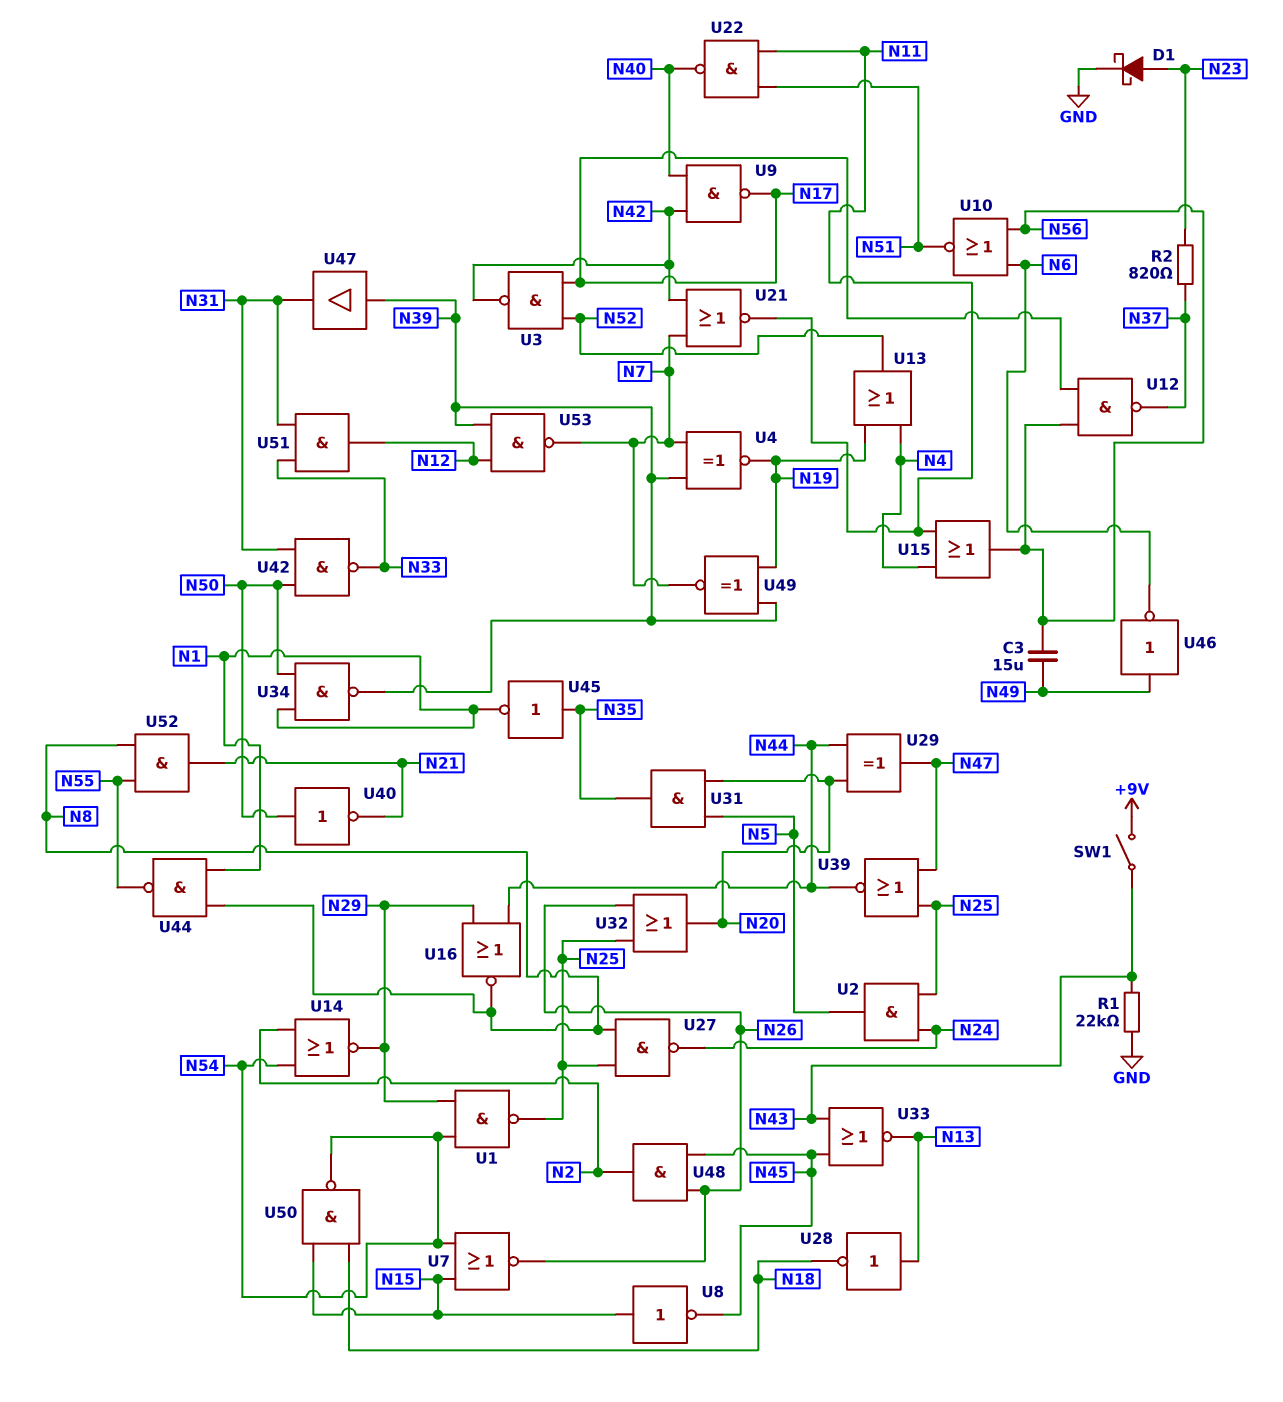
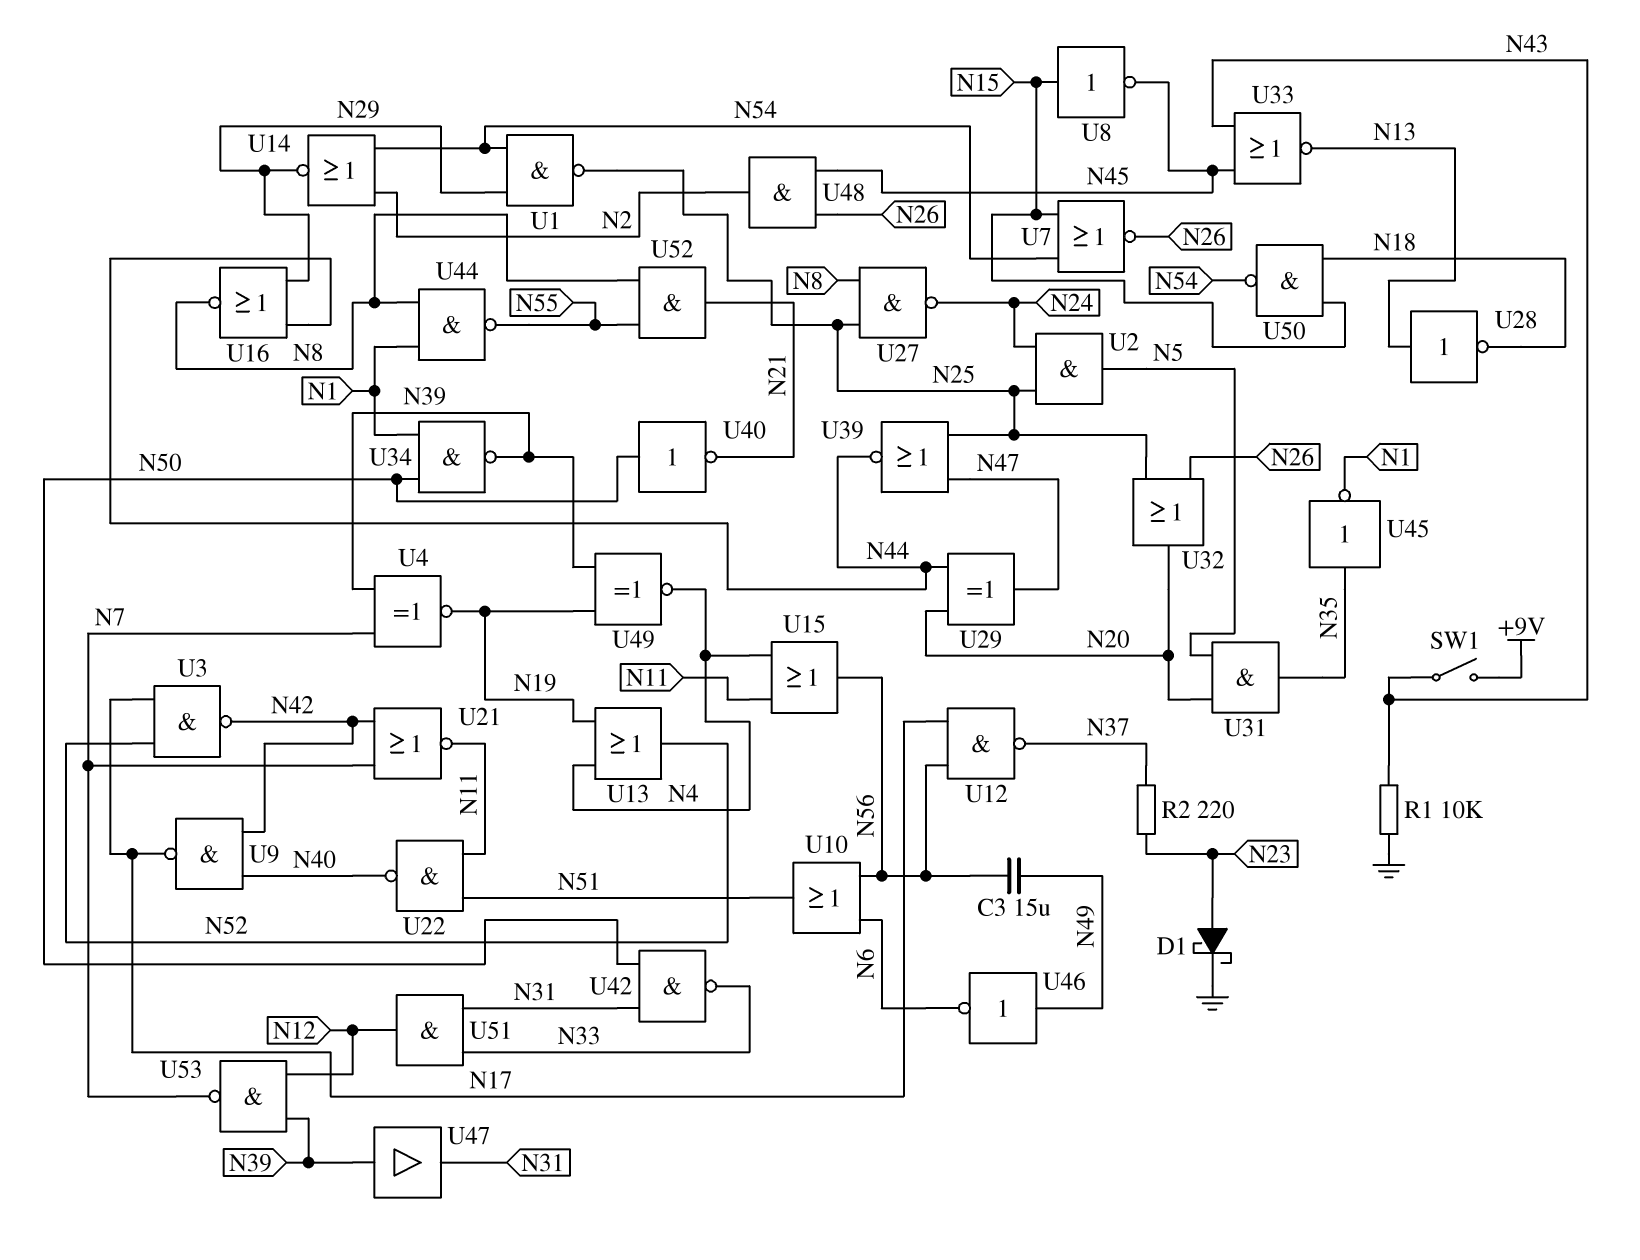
R1: 22k (GND, N43) -> 10k (GND, N43)
R2: 820 (N23, N37) -> 220 (N23, N37)
U10: NOR (in N6, in N56, out N51) -> OR (in N6, in N56, out N51)
U49: XNOR (in N19, in N39, out N7) -> XNOR (in N19, in N39, out N4)

